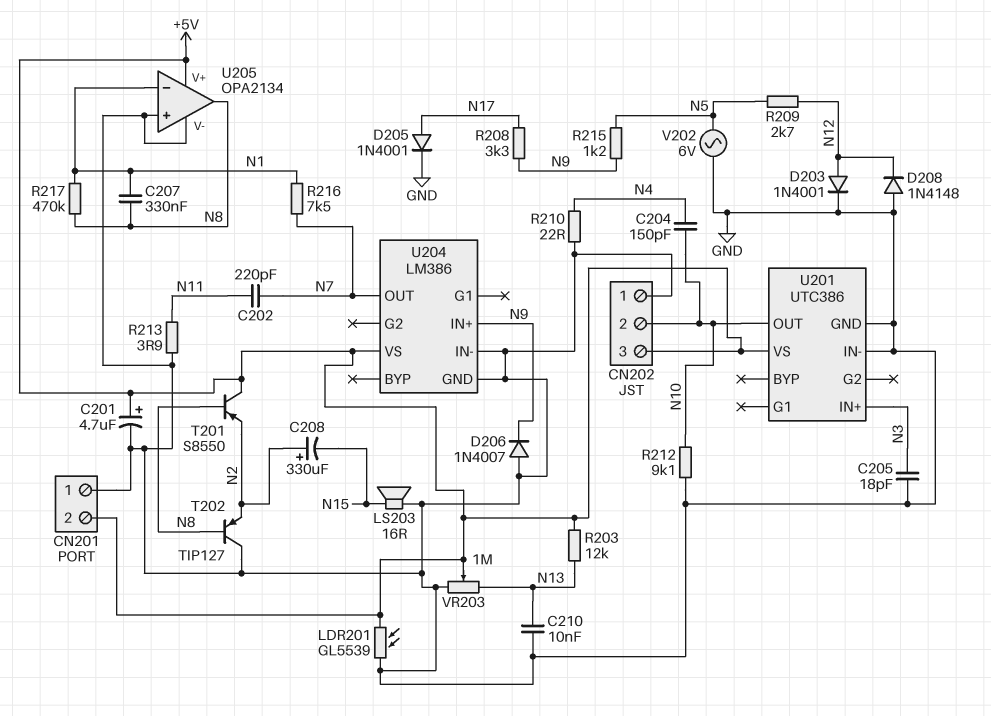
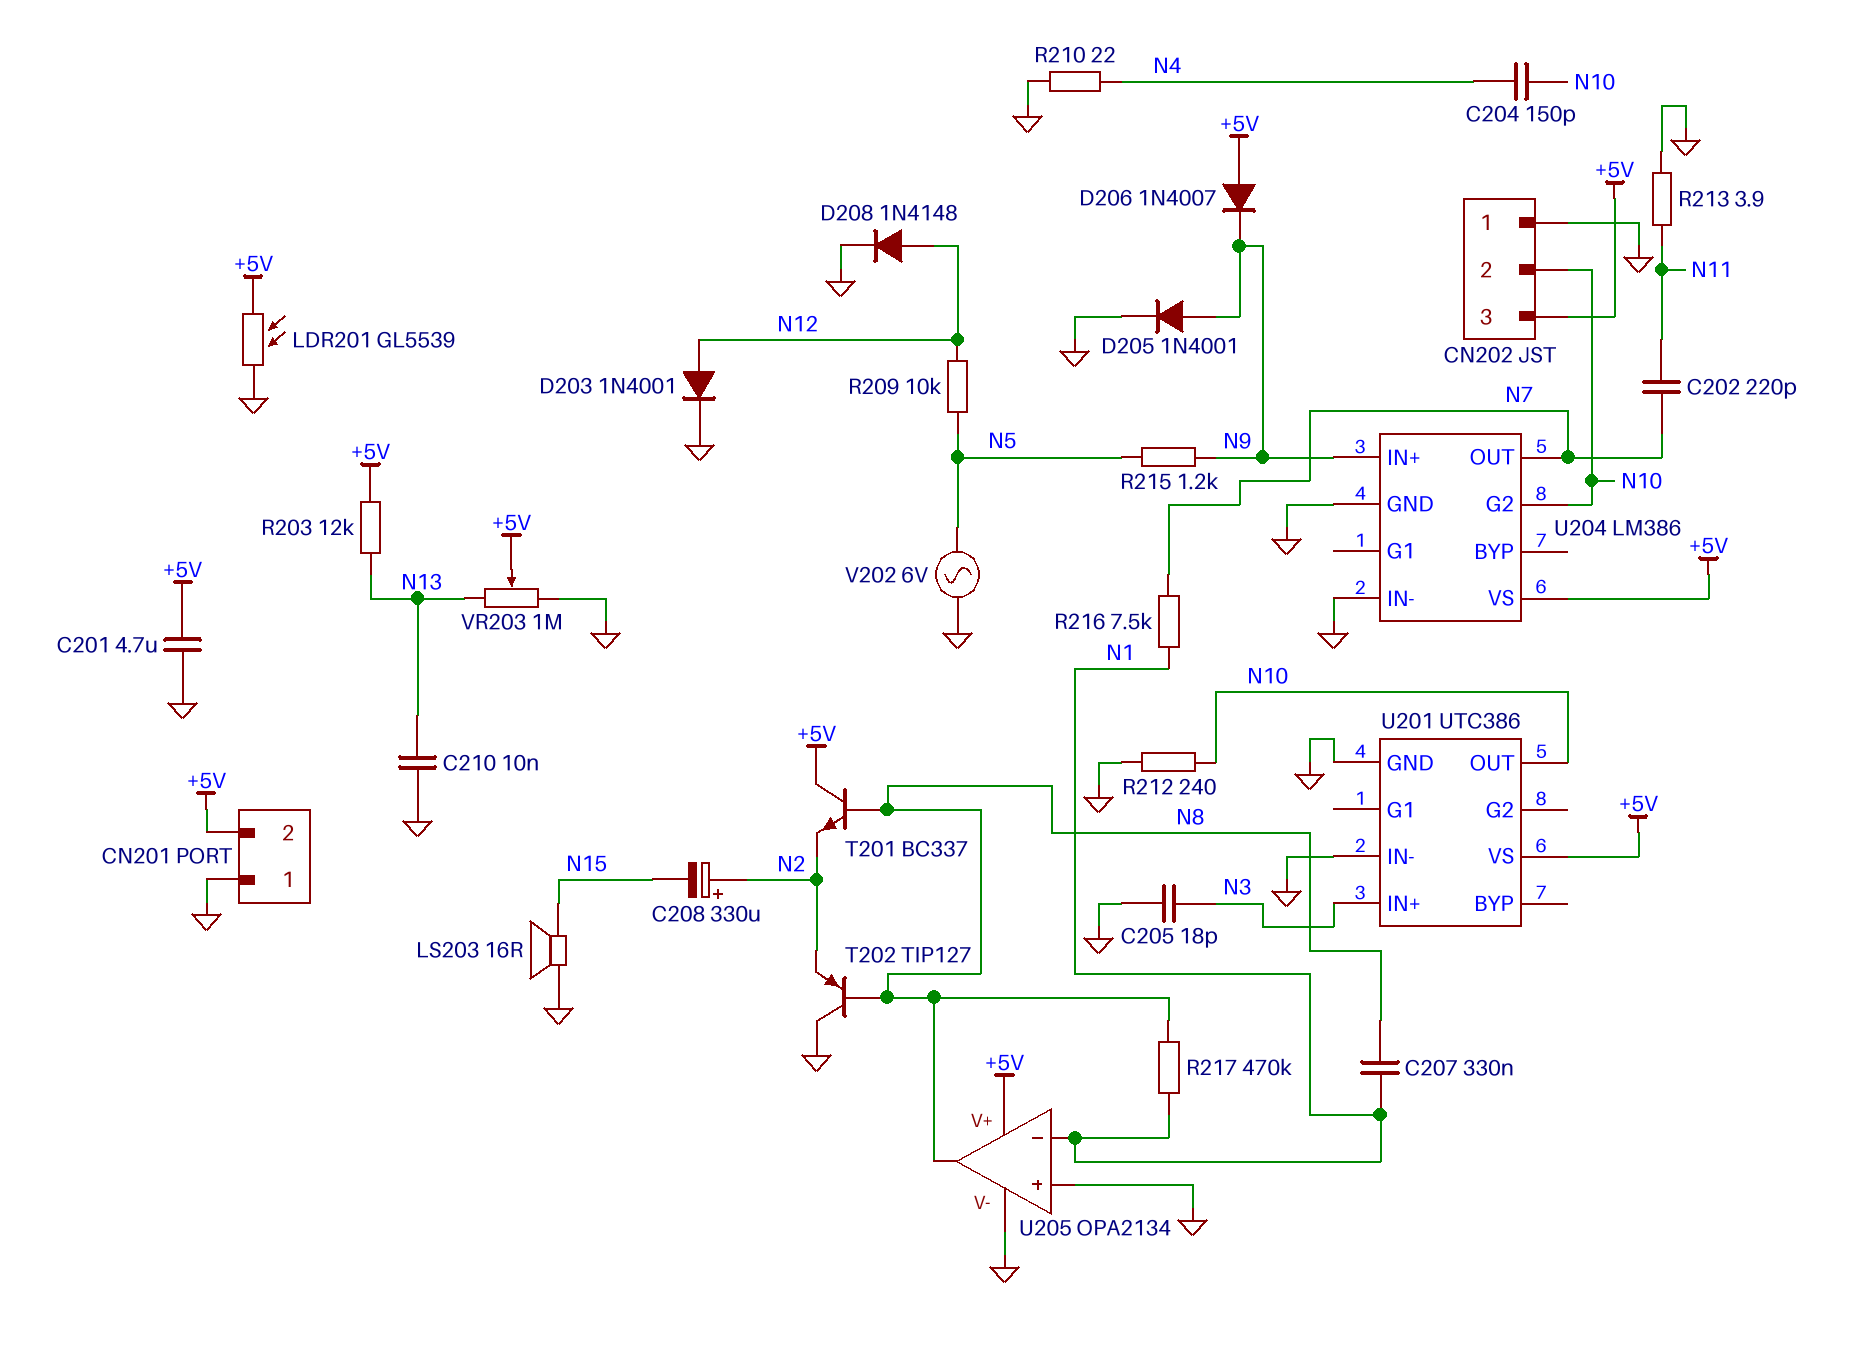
C201: 4.7uF (plus +5V, minus GND) -> 4.7uF (+5V, GND)
D205: diode 1N4001 (A N17, K GND) -> diode 1N4001 (A N9, K GND)
D206: diode 1N4007 (A GND, K N9) -> diode 1N4007 (A +5V, K N9)
D208: diode 1N4148 (A GND, K N12) -> diode 1N4148 (A N12, K GND)
R208: 3.3k (N9, N17) -> none
R209: 2.7k (N5, N12) -> 10k (N5, N12)
R212: 9.1k (GND, N10) -> 240 (GND, N10)
T201: PNP S8550 (B N8, C +5V, E N2) -> NPN BC337 (B N8, C +5V, E N2)
U204 pin G2: none -> N10

